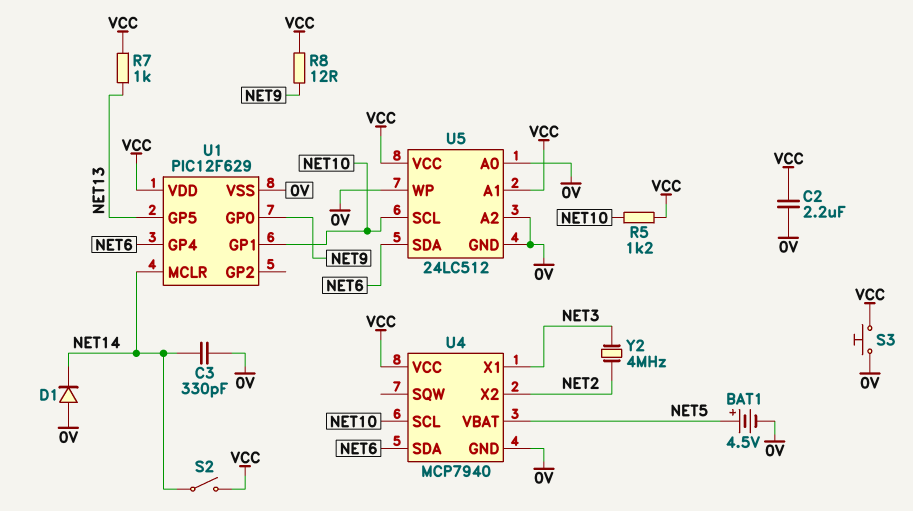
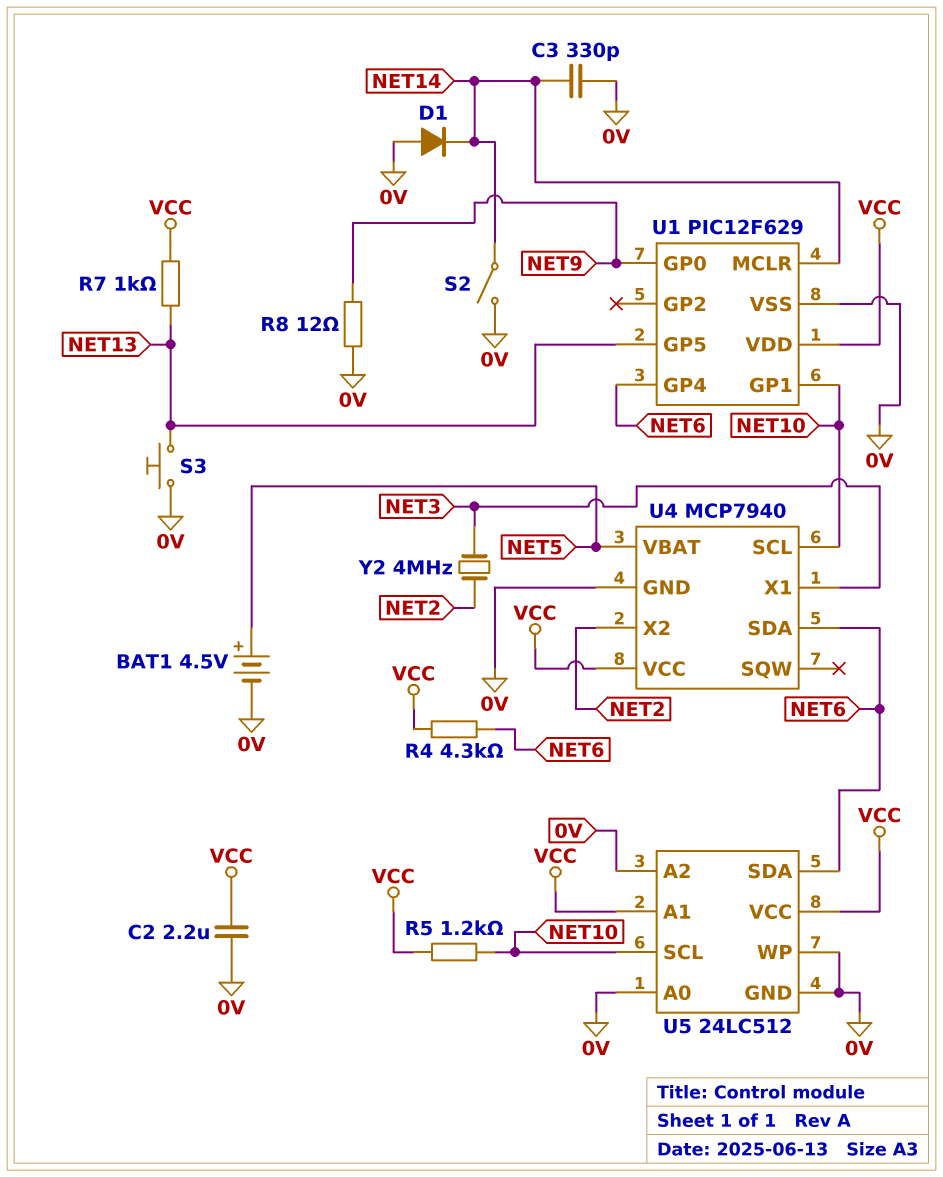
R4: none -> 4.3k (NET6, VCC)
R8: 12 (NET9, VCC) -> 12 (0V, NET9)
S2: switch (NET14, VCC) -> switch (0V, NET14)
S3: button (0V, VCC) -> button (0V, NET13)

